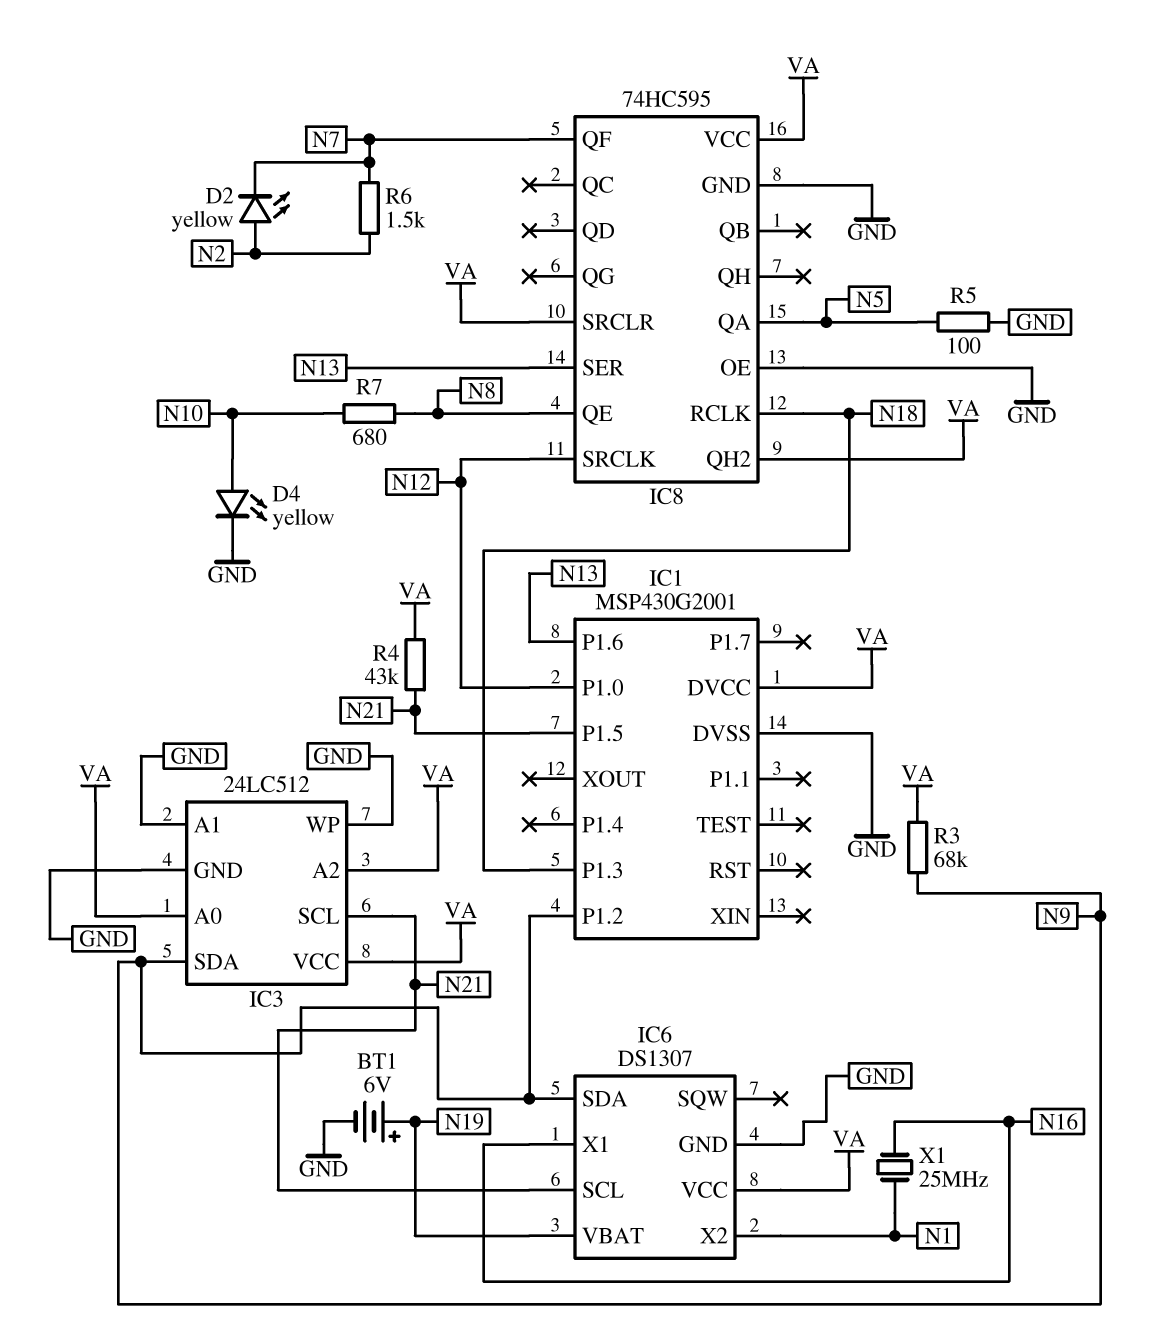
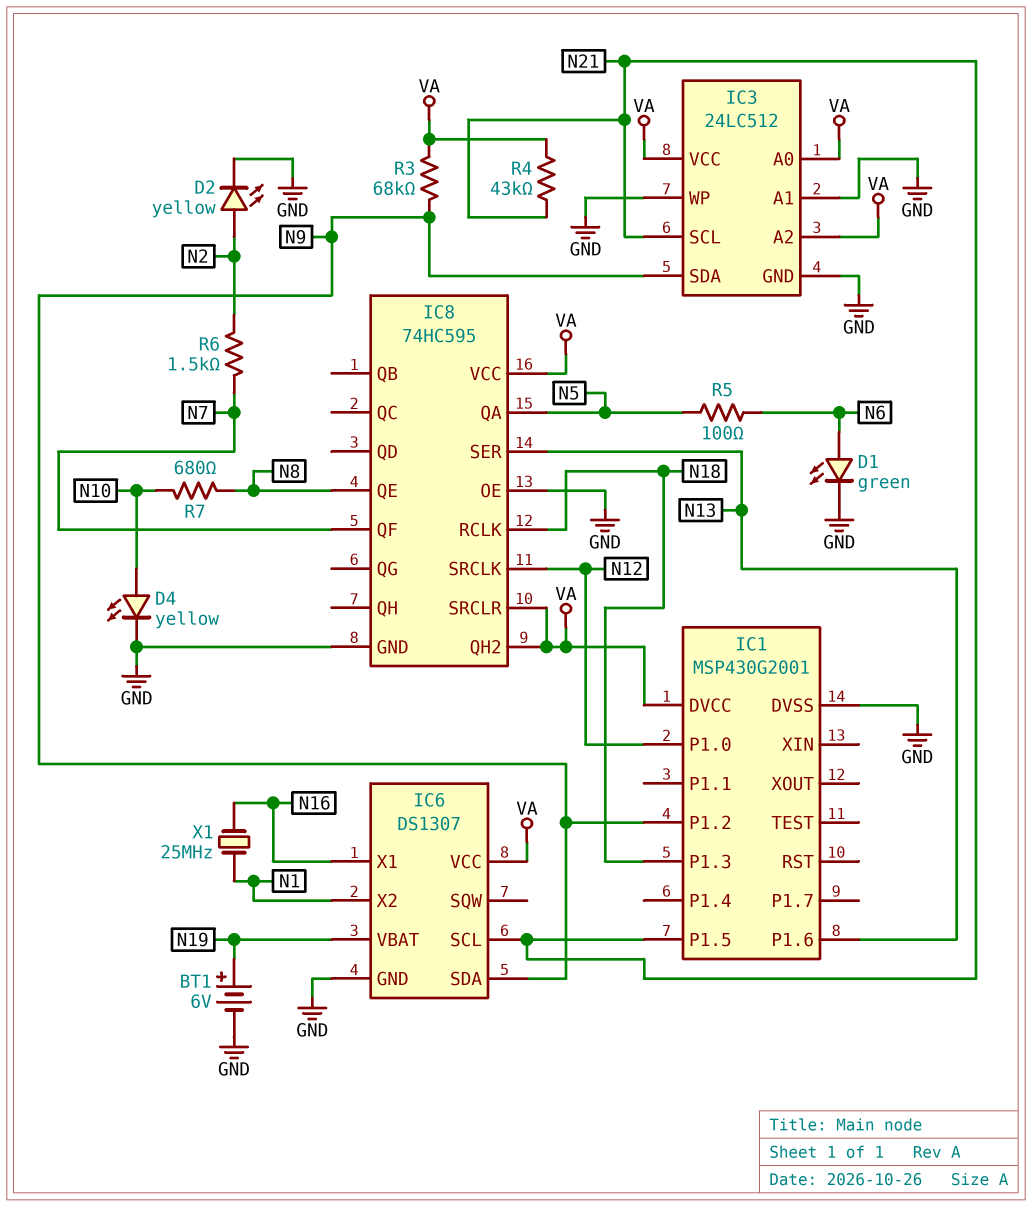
D1: none -> LED green (A N6, K GND)
D2: LED yellow (A N2, K N7) -> LED yellow (A N2, K GND)
R5: 100 (GND, N5) -> 100 (N5, N6)

